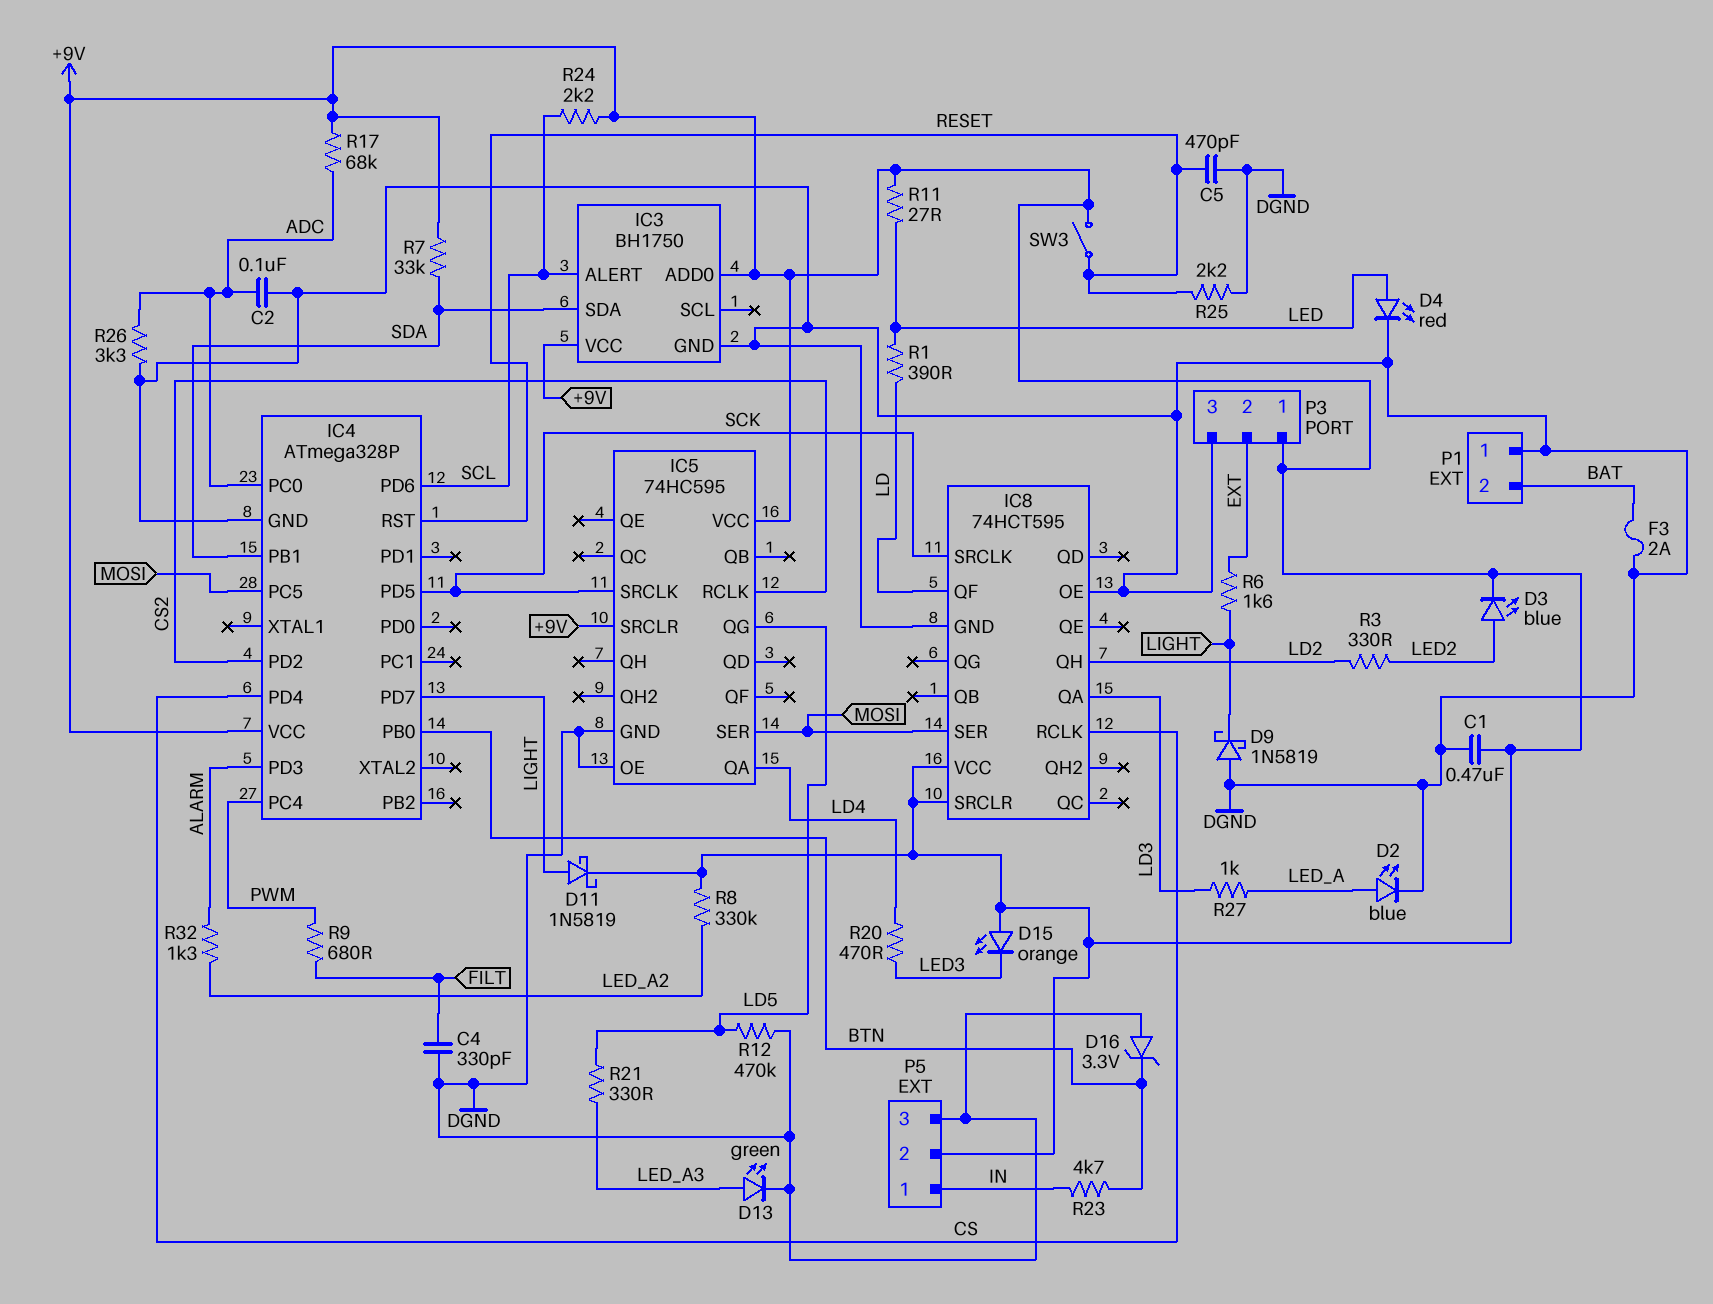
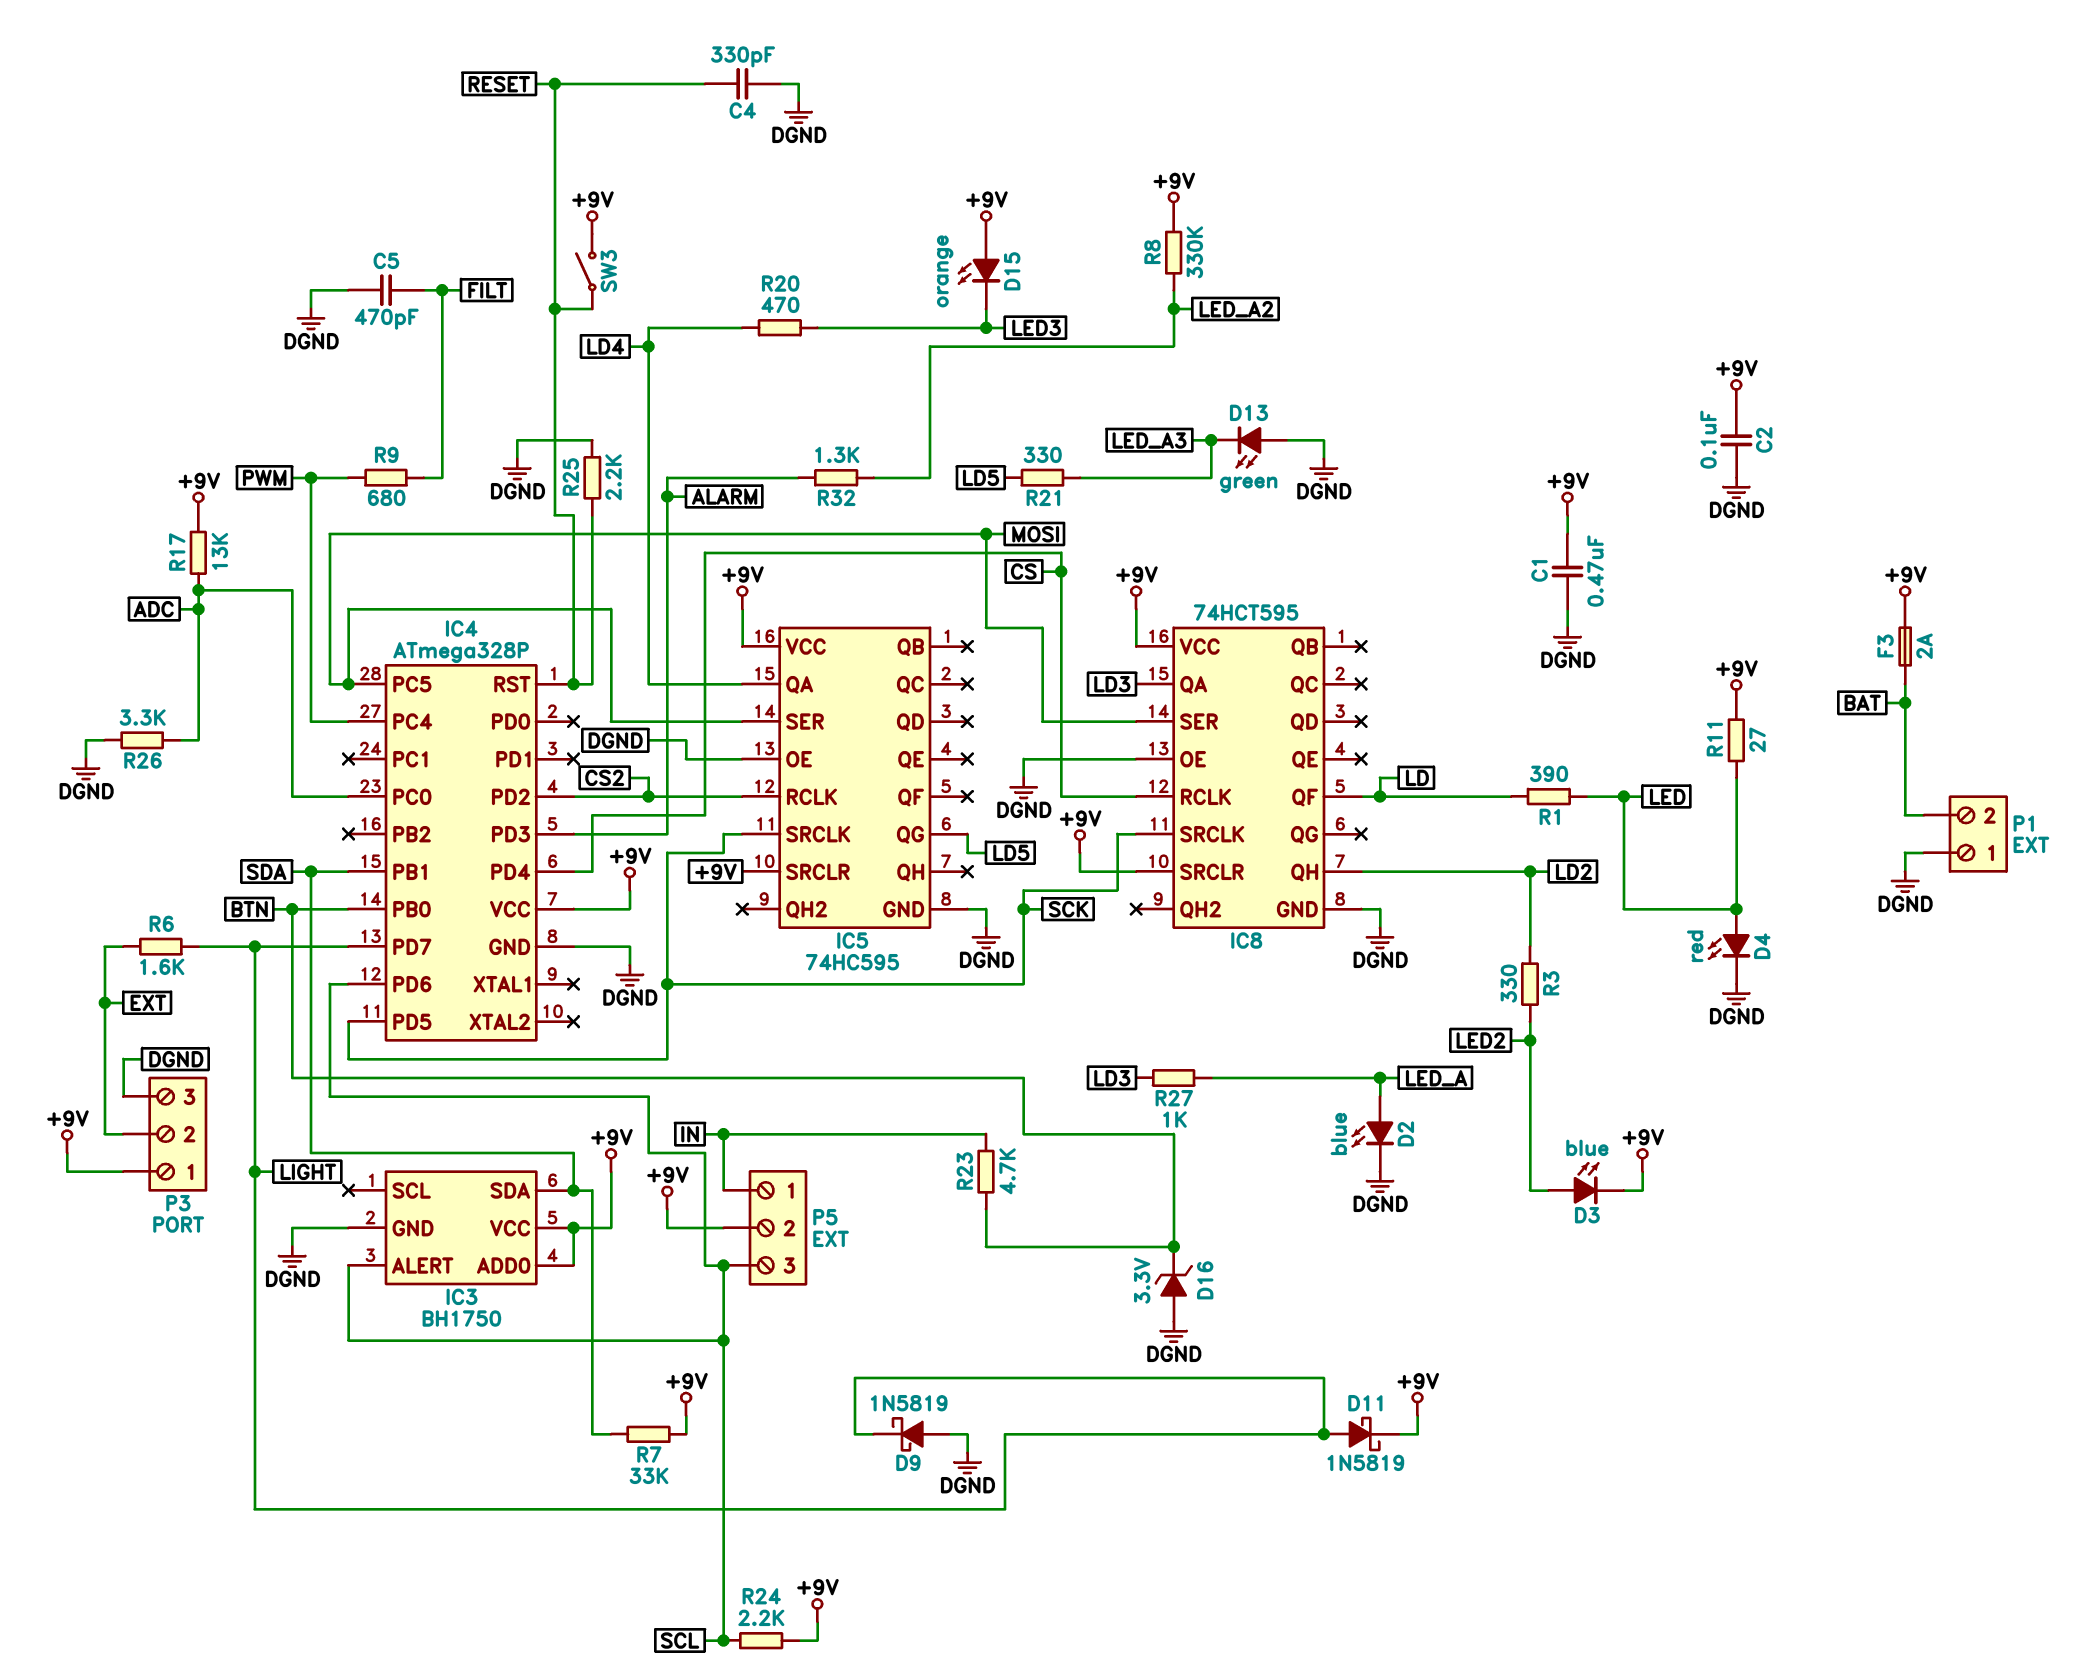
C2: 100nF (ADC, DGND) -> 100nF (+9V, DGND)
C4: 330pF (DGND, FILT) -> 330pF (DGND, RESET)
C5: 470pF (DGND, RESET) -> 470pF (DGND, FILT)
D13: LED green (A LED_A3, K DGND) -> LED green (A DGND, K LED_A3)
F3: 2A (BAT, DGND) -> 2A (+9V, BAT)
P5 pin 3: DGND -> SCL
R12: 470k (DGND, LD5) -> none
R17: 68k (+9V, ADC) -> 13k (+9V, ADC)

